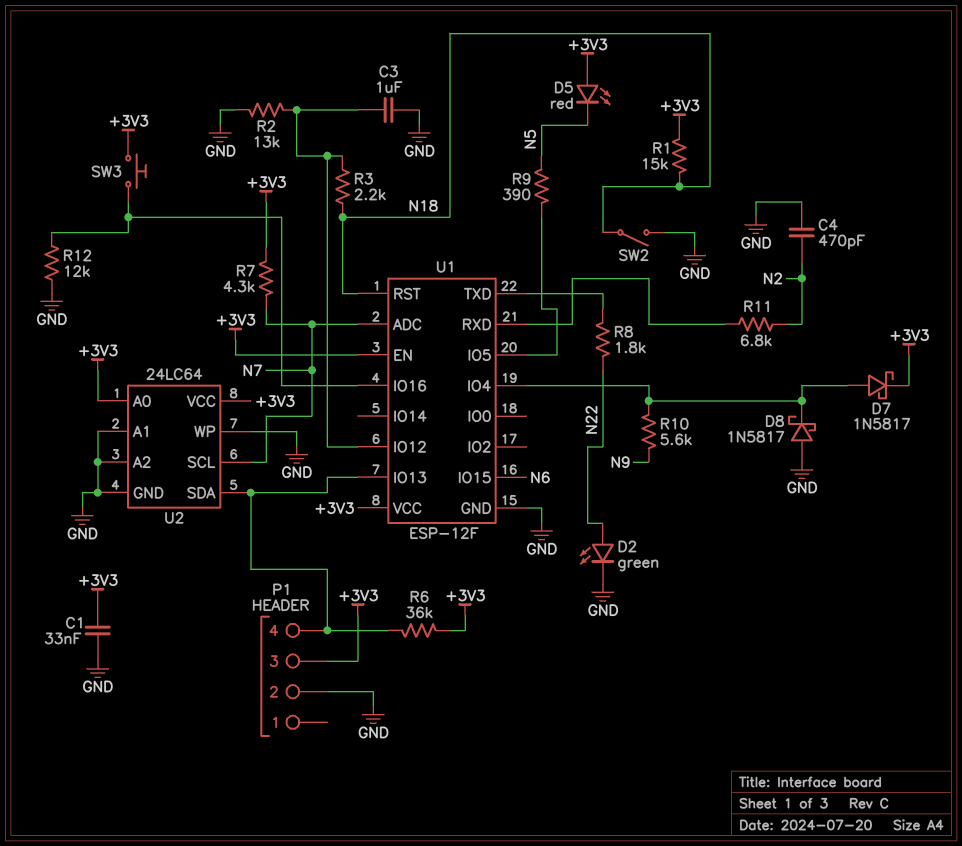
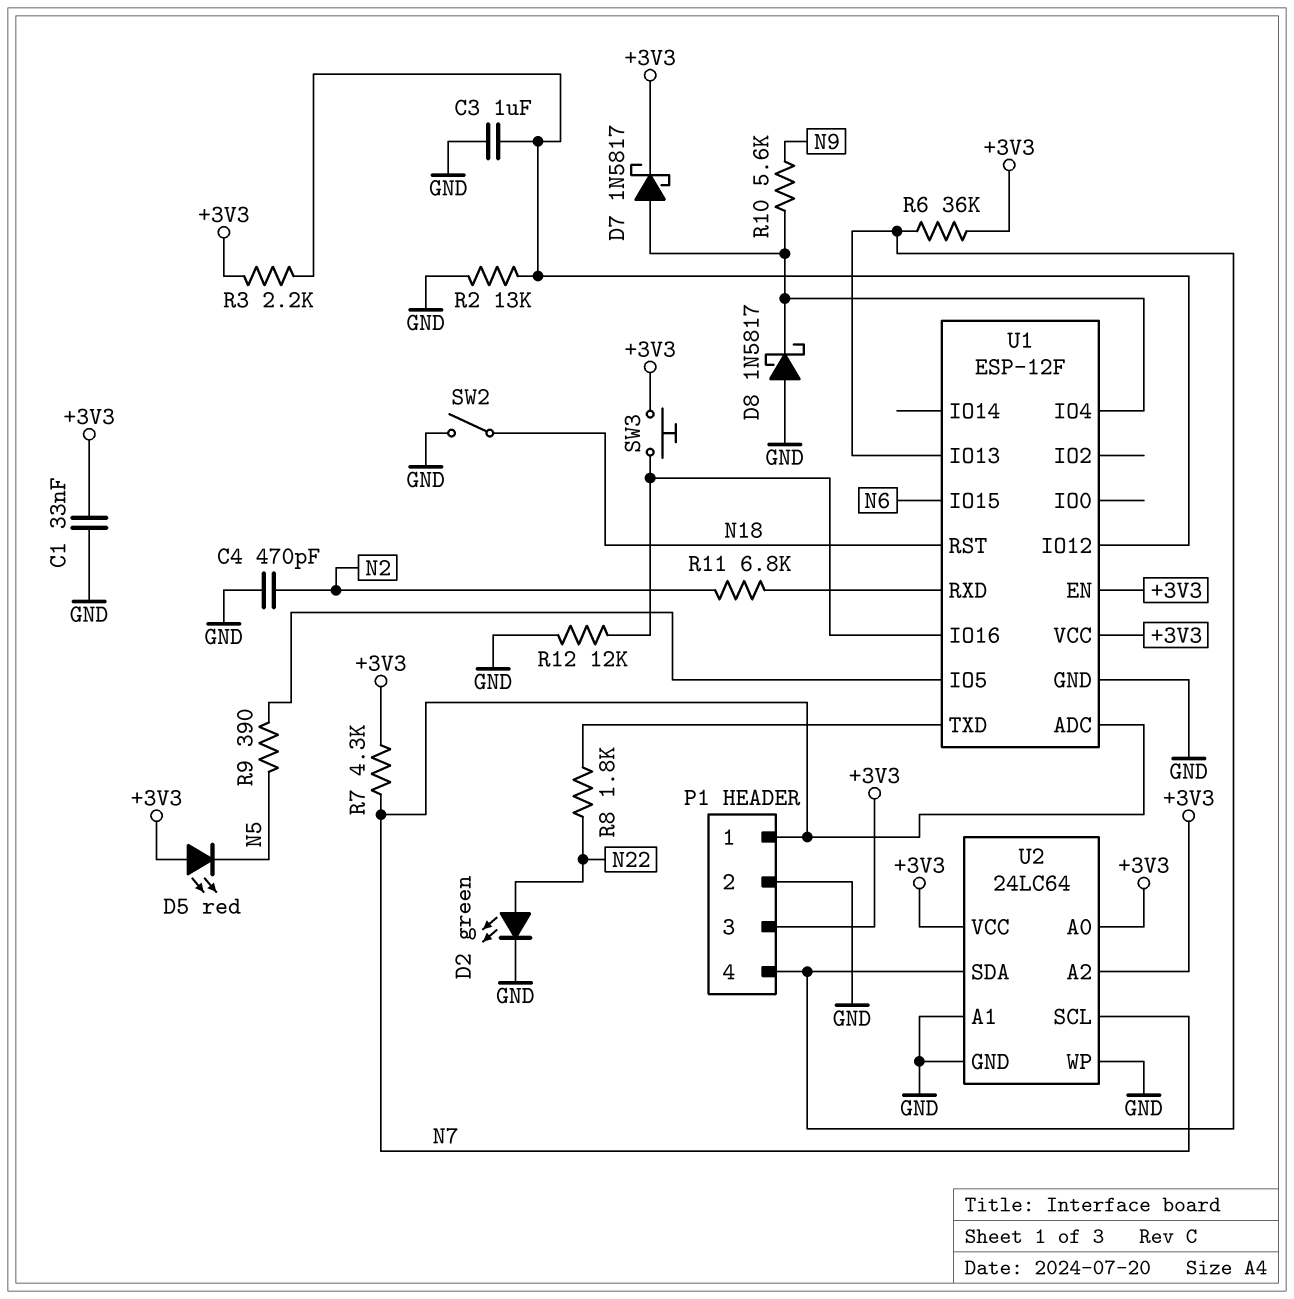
P1 pin 1: none -> N7
R1: 15k (+3V3, N18) -> none
R3: 2.2k (N18, U1/IO12) -> 2.2k (+3V3, U1/IO12)
U2 pin A2: GND -> +3V3

